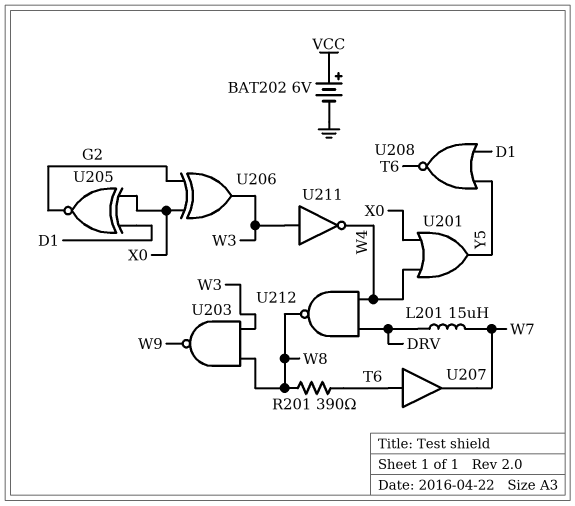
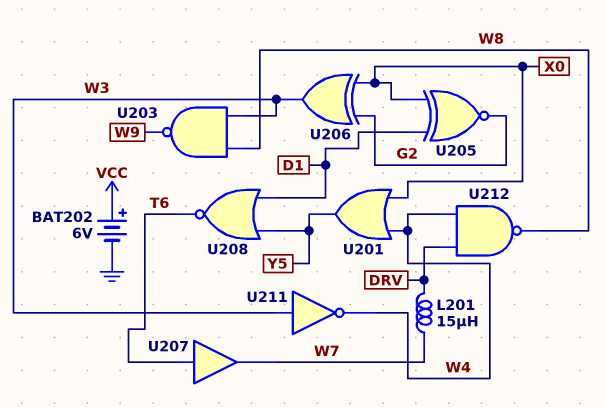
R201: 390 (T6, W8) -> none

